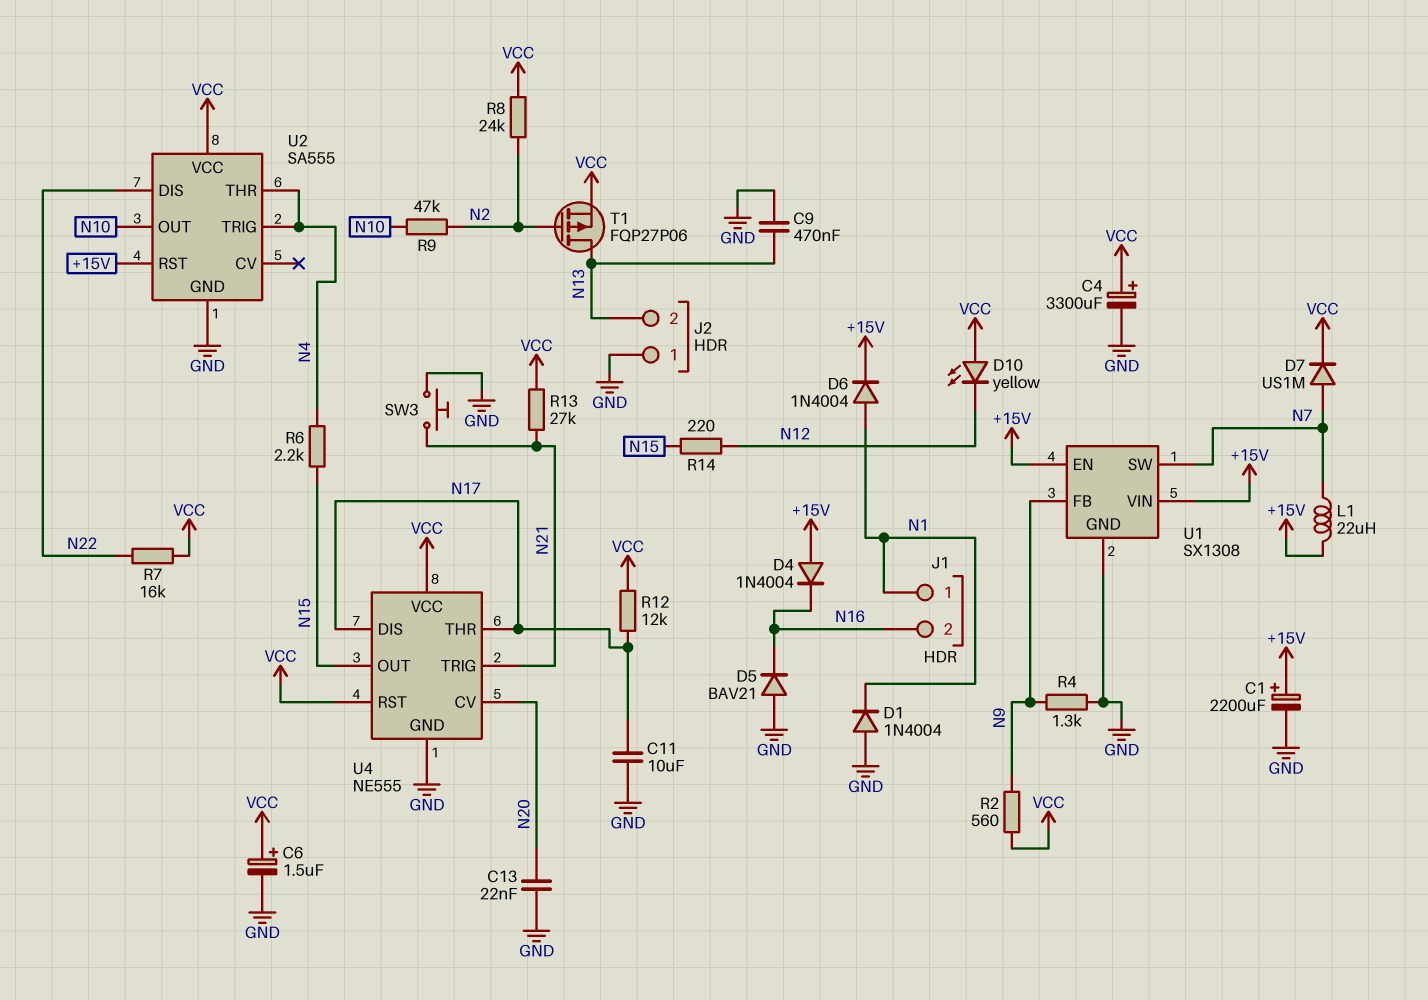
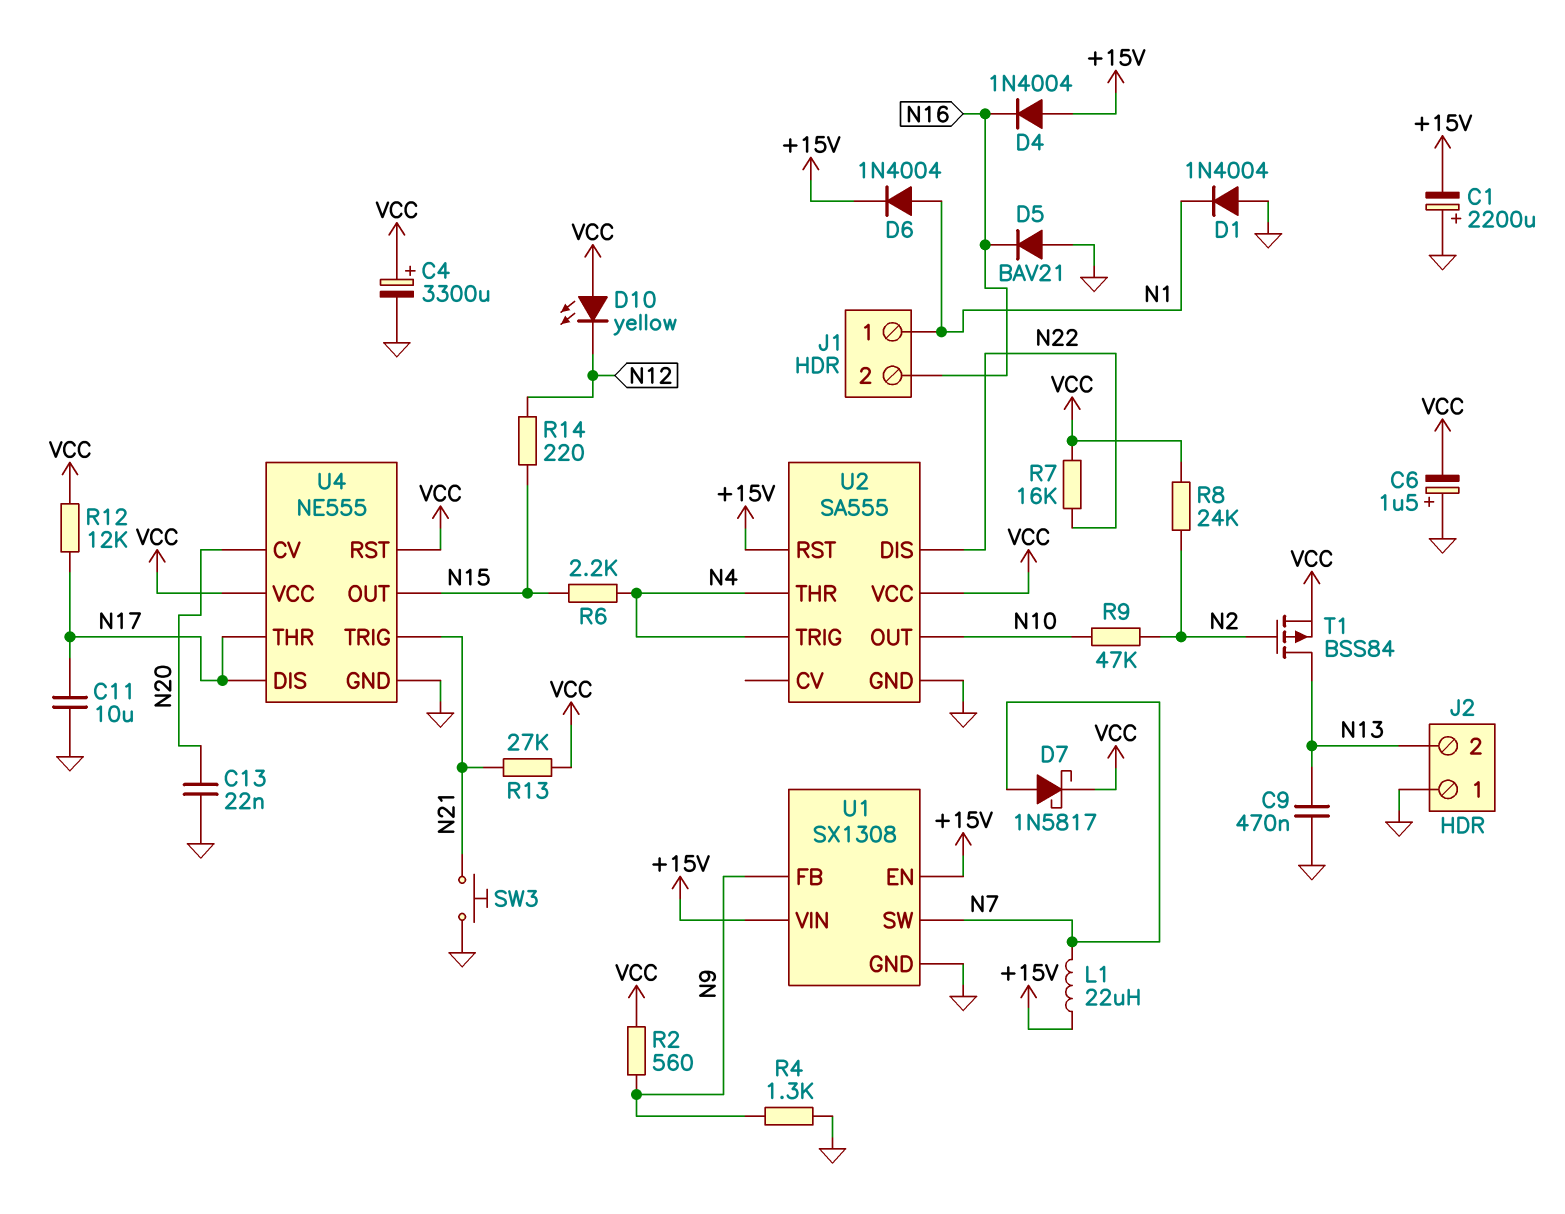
C1: 2200uF (plus +15V, minus GND) -> 2200uF (plus GND, minus +15V)
C6: 1.5uF (plus VCC, minus GND) -> 1.5uF (plus GND, minus VCC)
D7: diode US1M (A N7, K VCC) -> schottky 1N5817 (A N7, K VCC)
T1: PMOS FQP27P06 (G N2, D N13, S VCC) -> PMOS BSS84 (G N2, D N13, S VCC)

